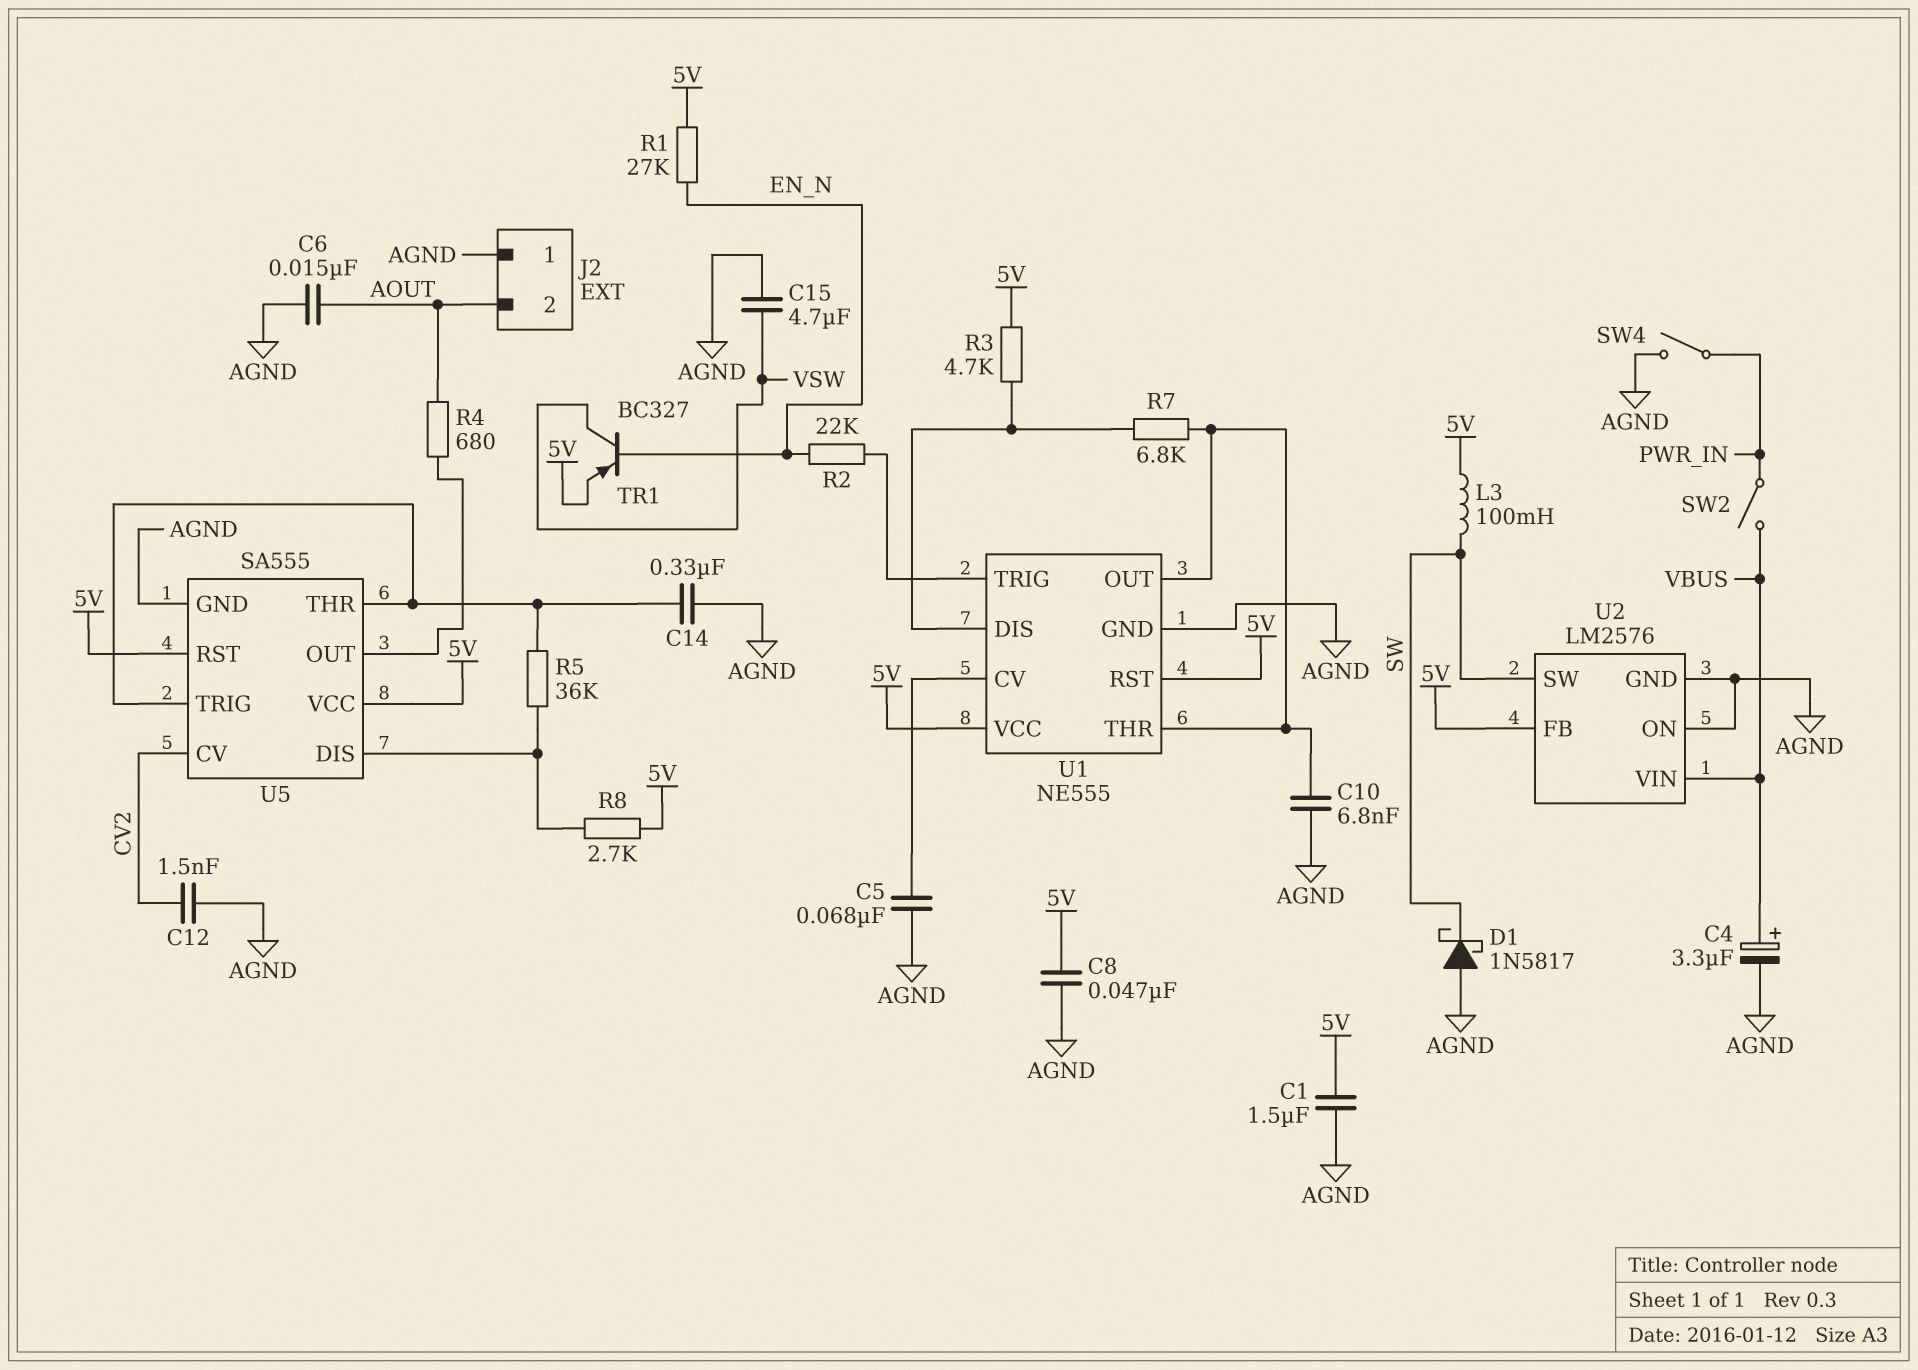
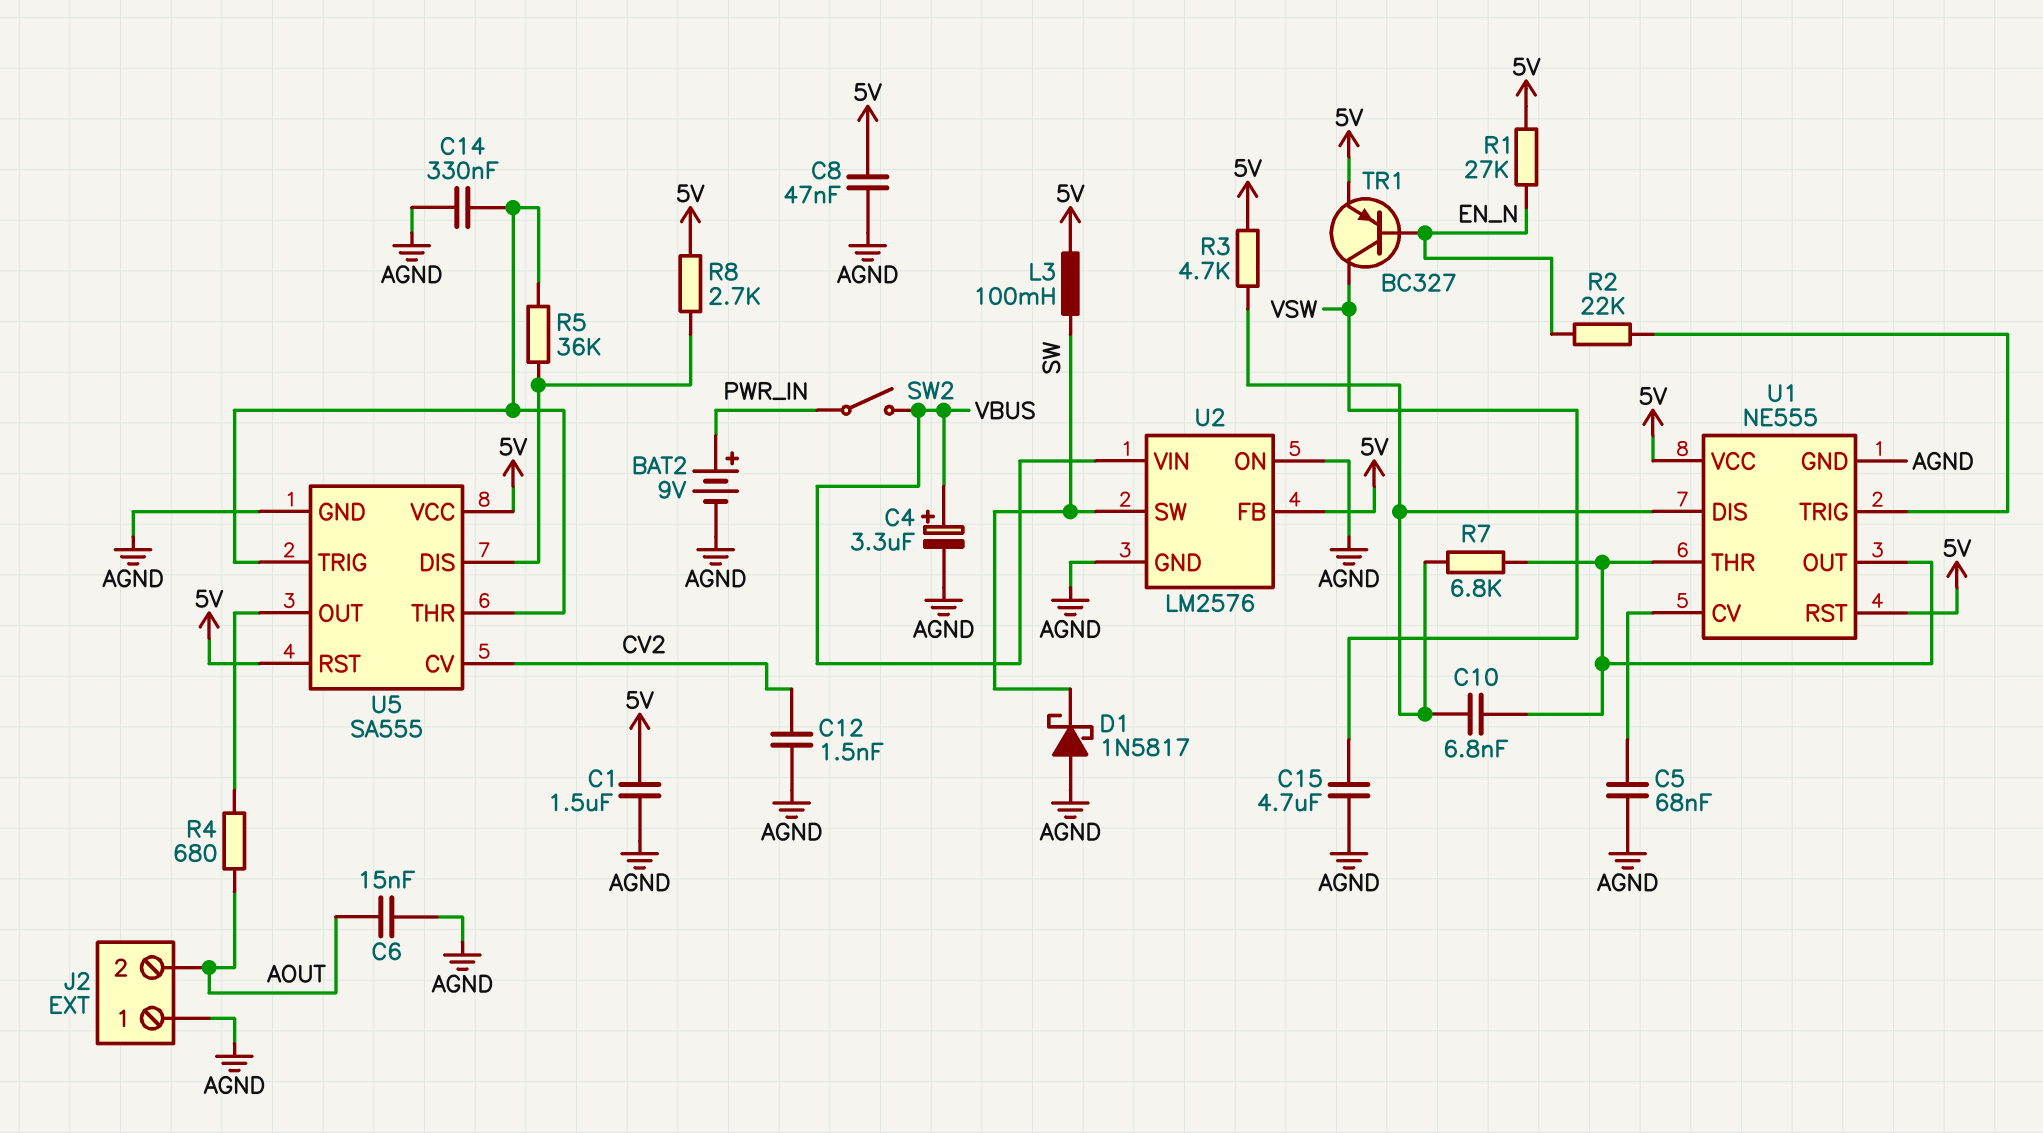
BAT2: none -> 9V (plus PWR_IN, minus AGND)
C10: 6.8nF (AGND, U1/OUT) -> 6.8nF (U1/DIS, U1/OUT)
SW4: switch (AGND, PWR_IN) -> none

